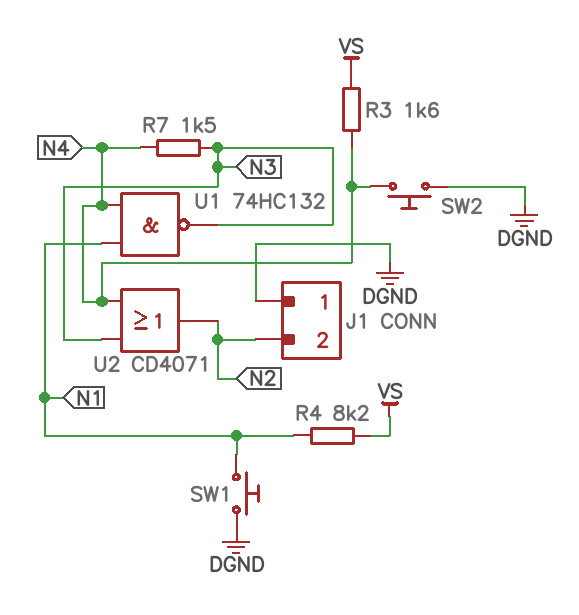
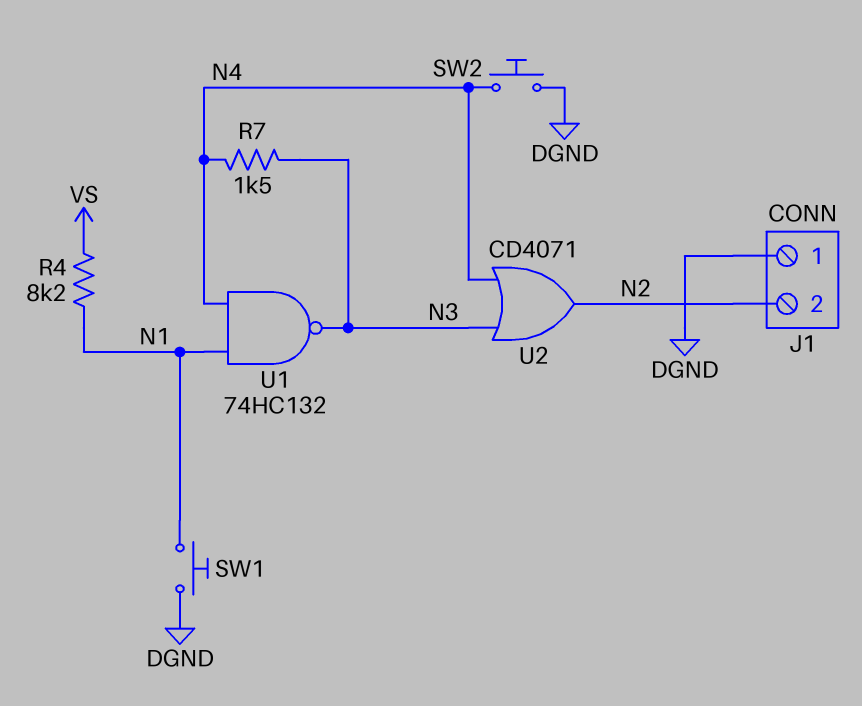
R3: 1.6k (N4, VS) -> none

